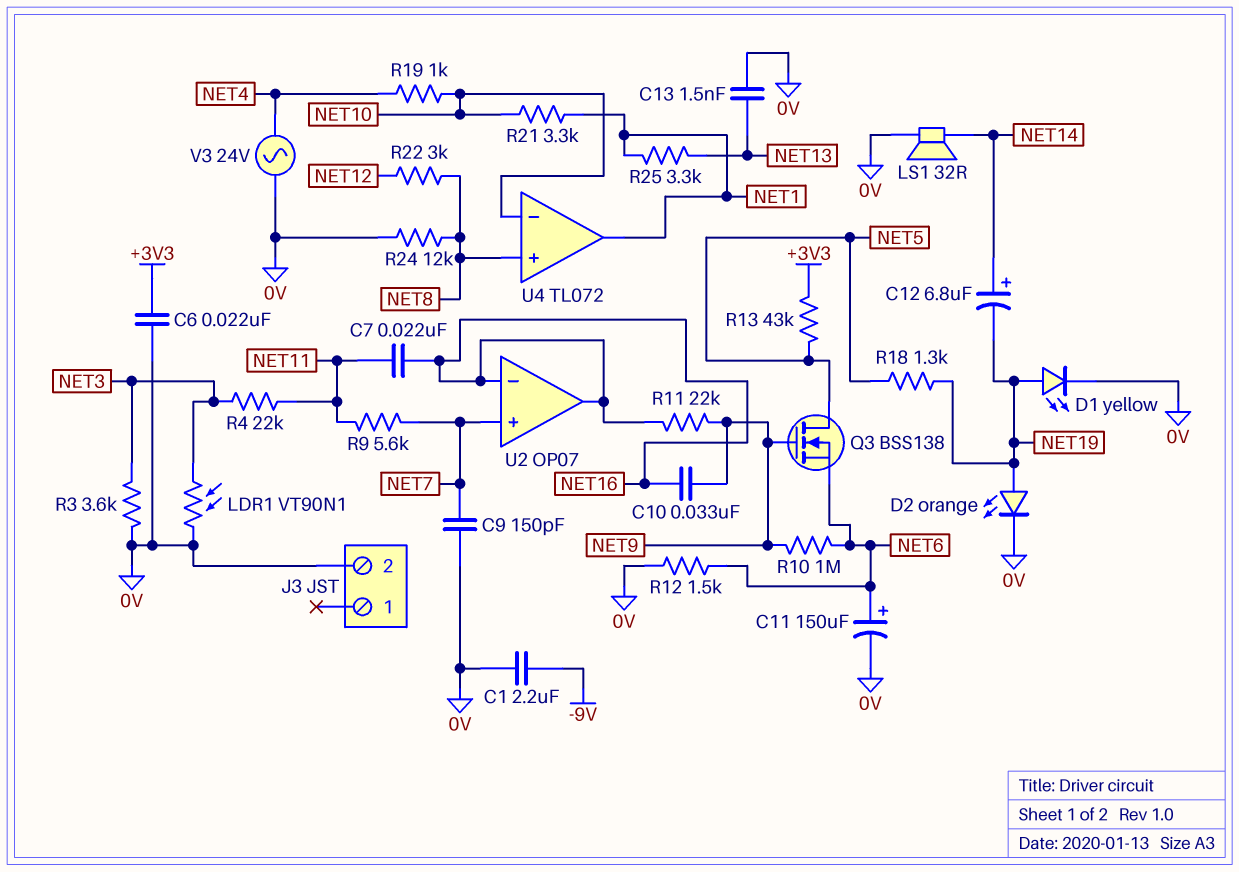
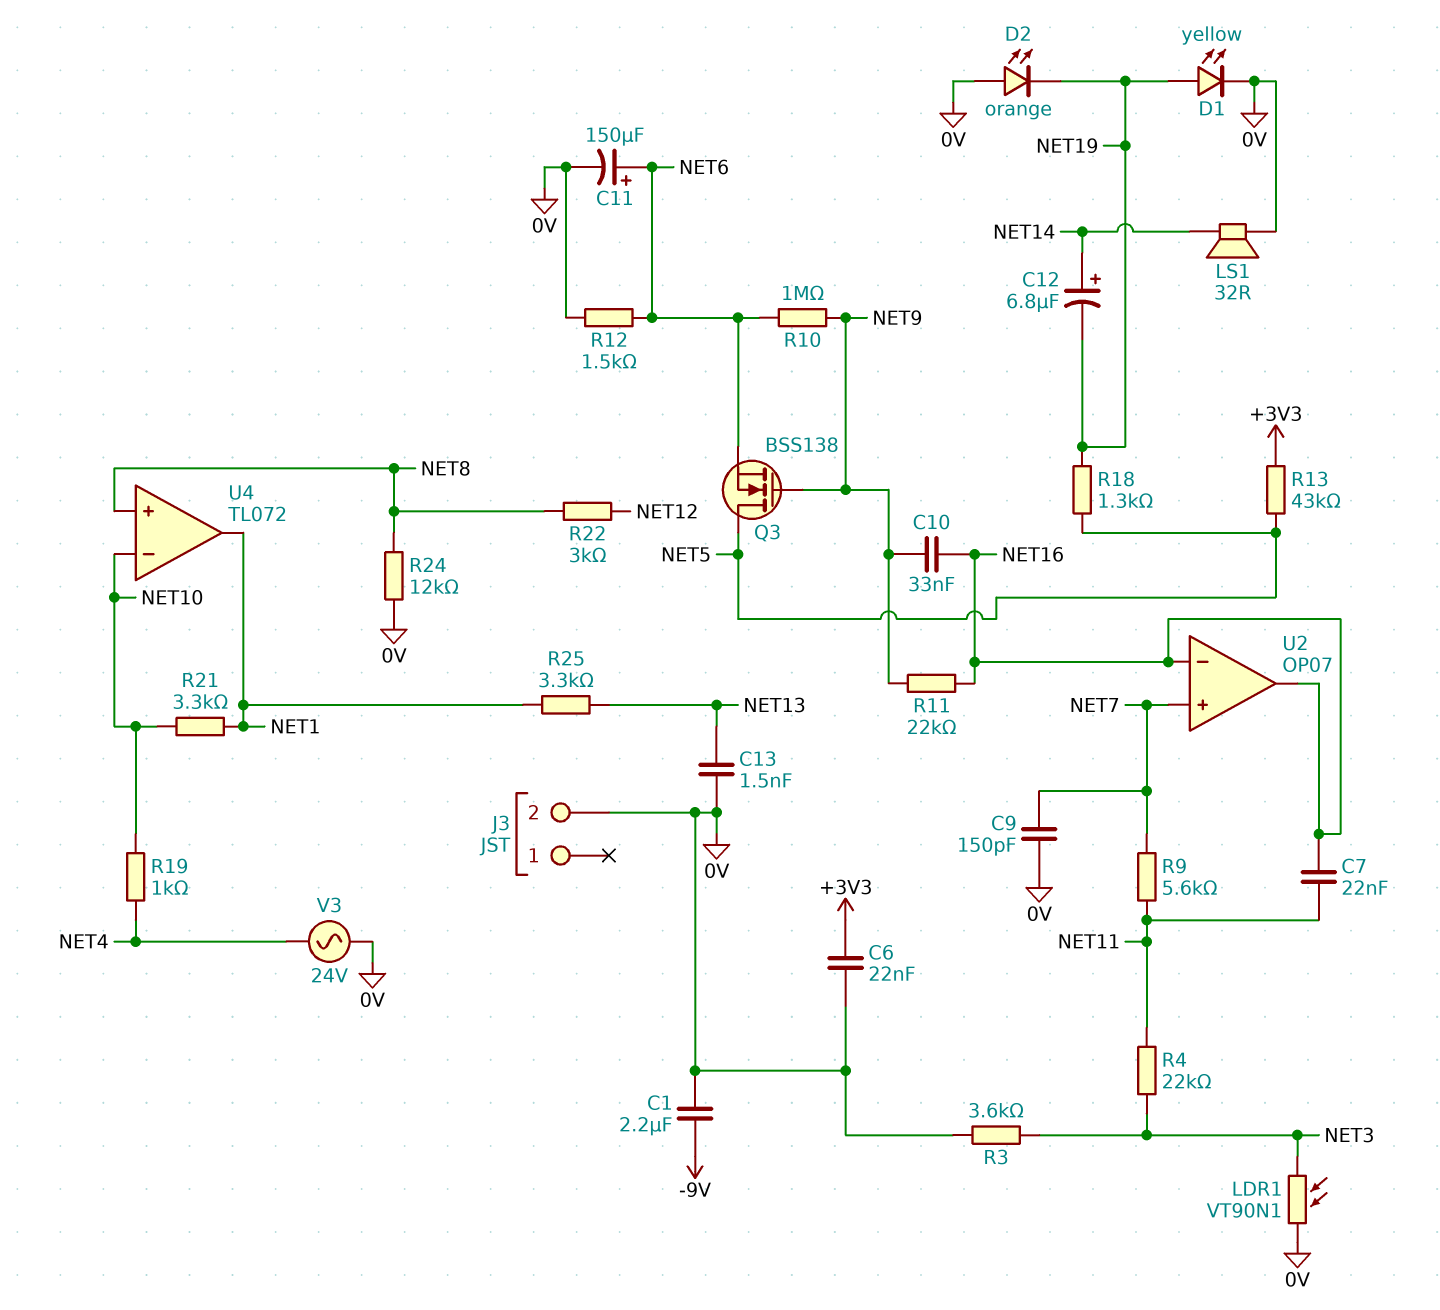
D2: LED orange (A NET19, K 0V) -> LED orange (A 0V, K NET19)

